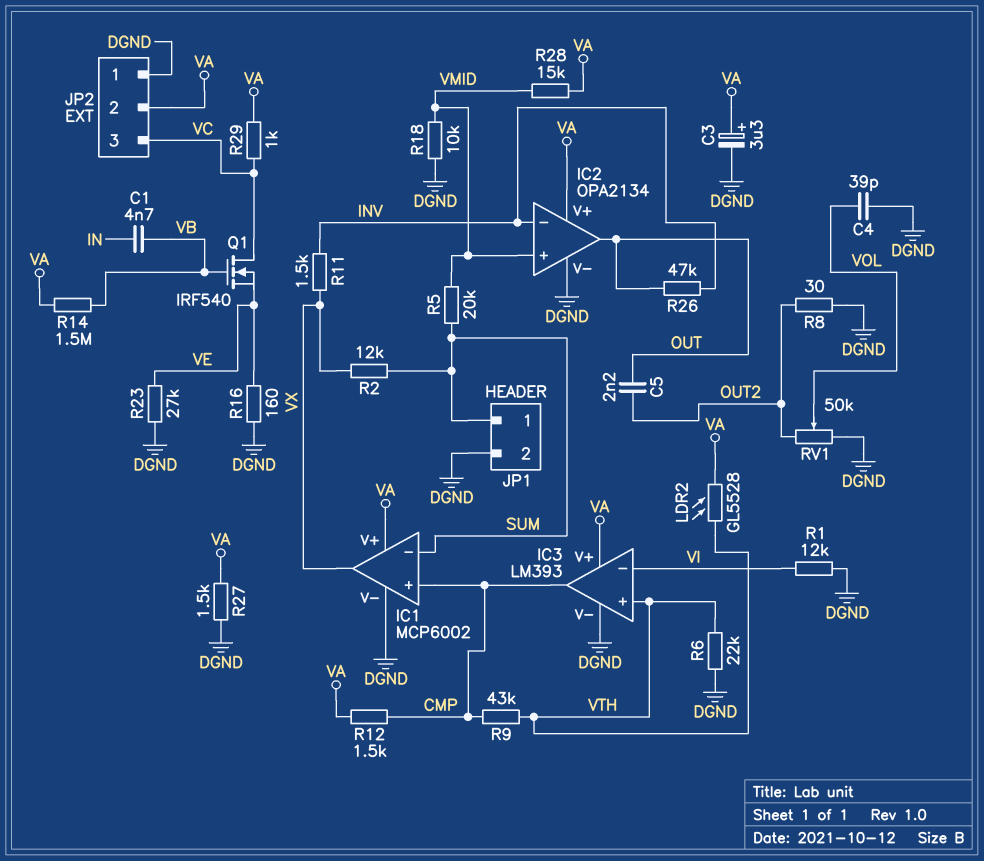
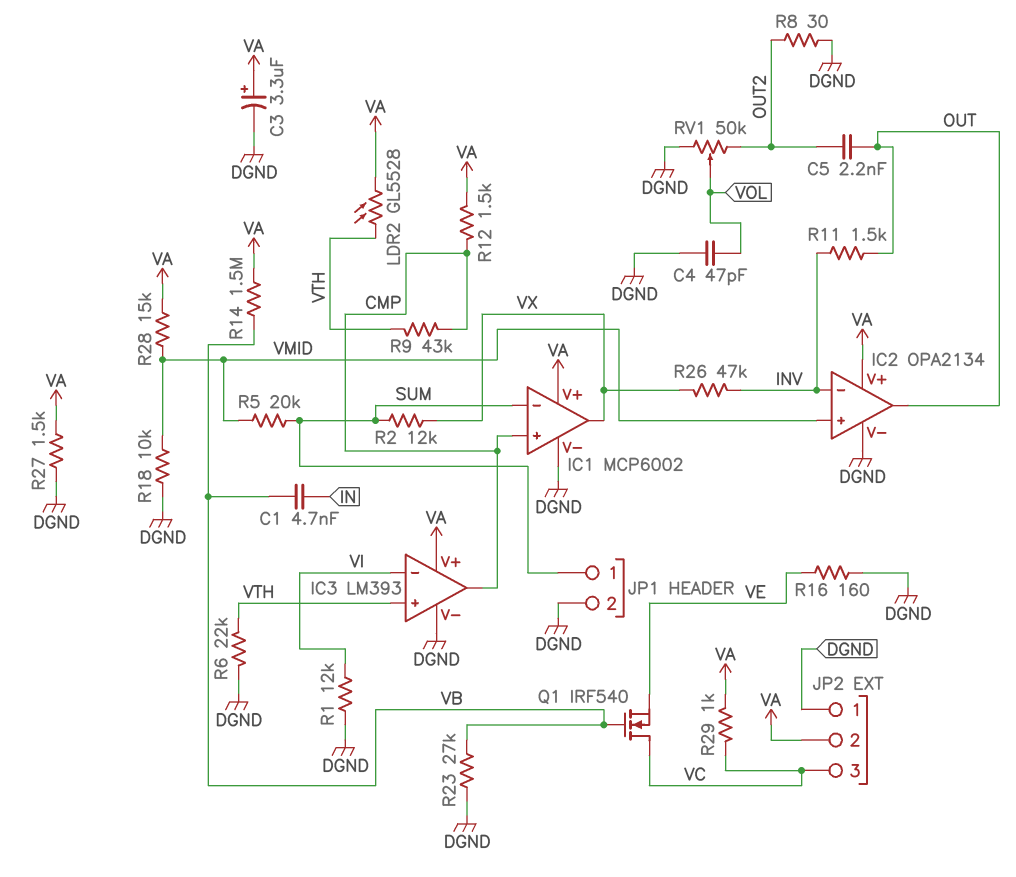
C4: 39pF (DGND, VOL) -> 47pF (DGND, VOL)
R11: 1.5k (INV, VX) -> 1.5k (INV, OUT)
R23: 27k (DGND, VE) -> 27k (DGND, VB)
R26: 47k (INV, OUT) -> 47k (INV, VX)

